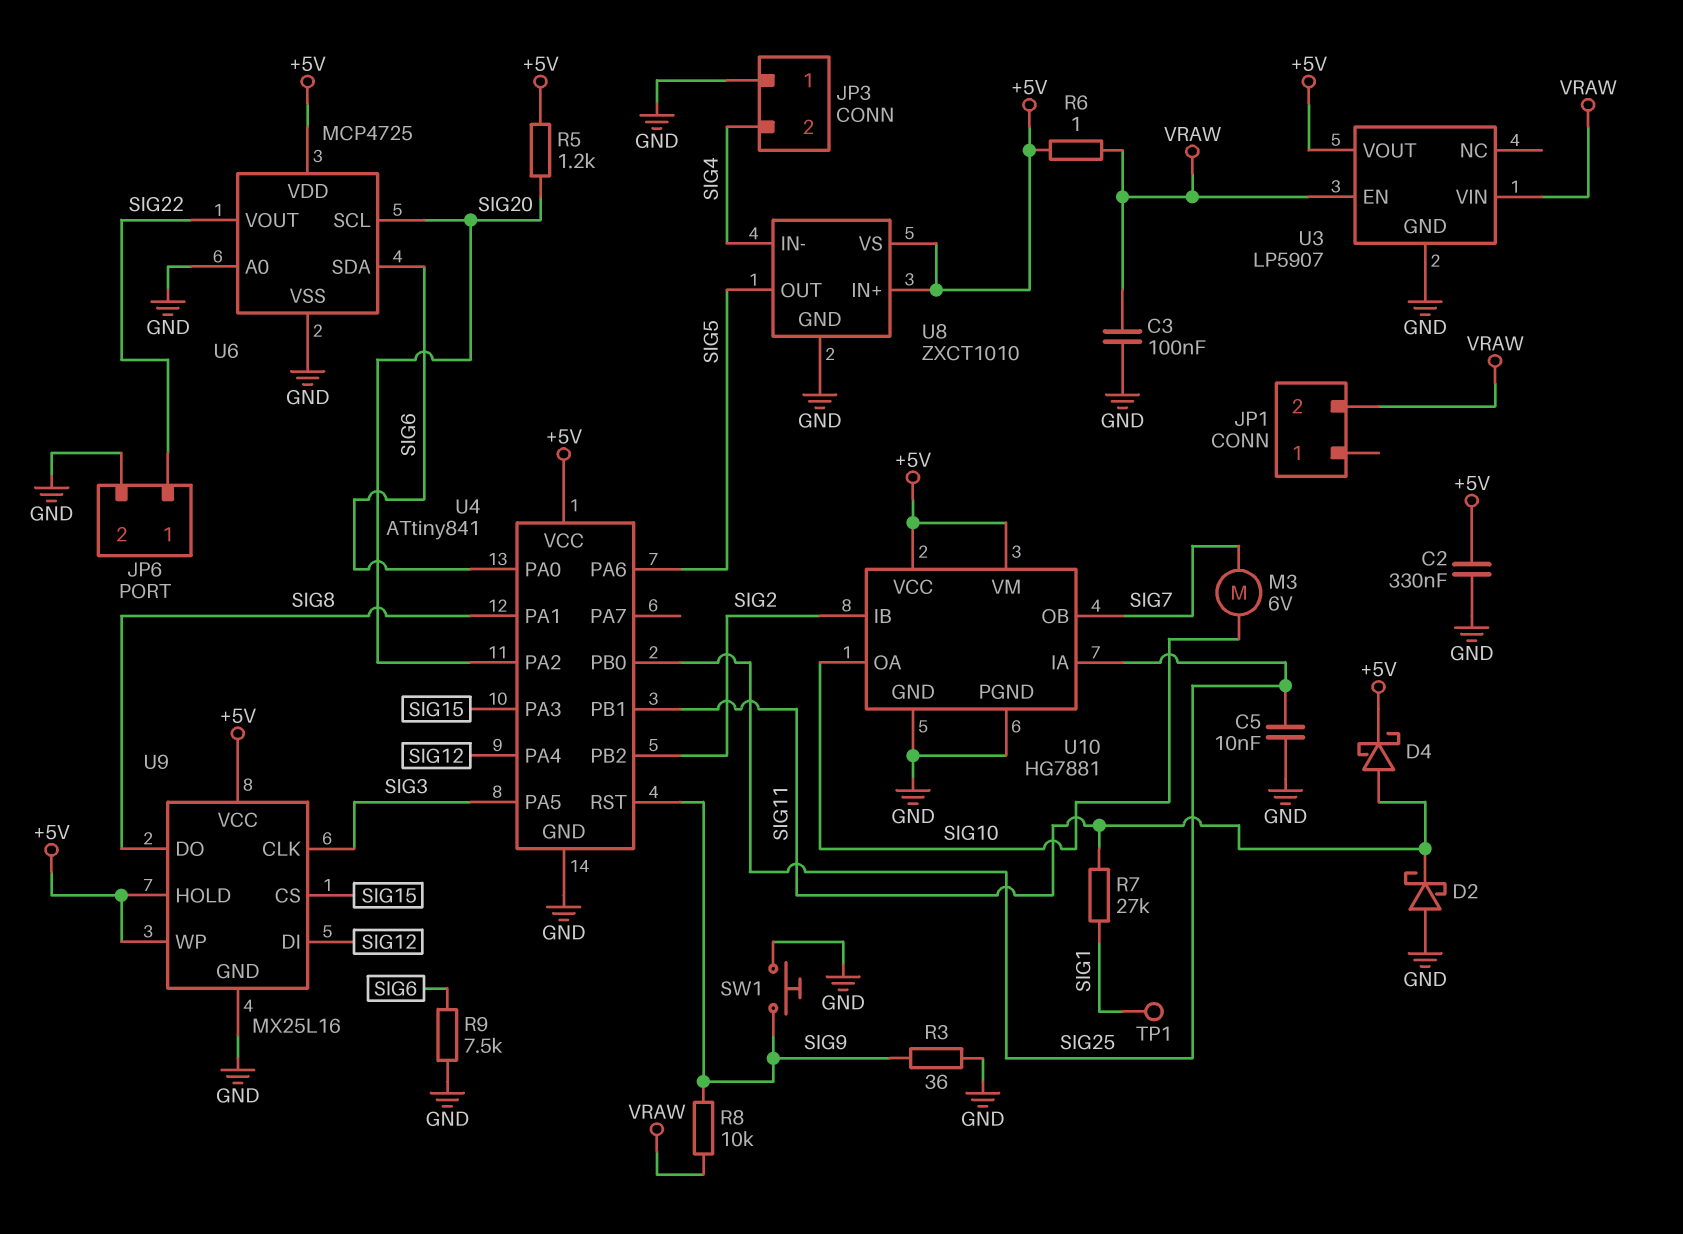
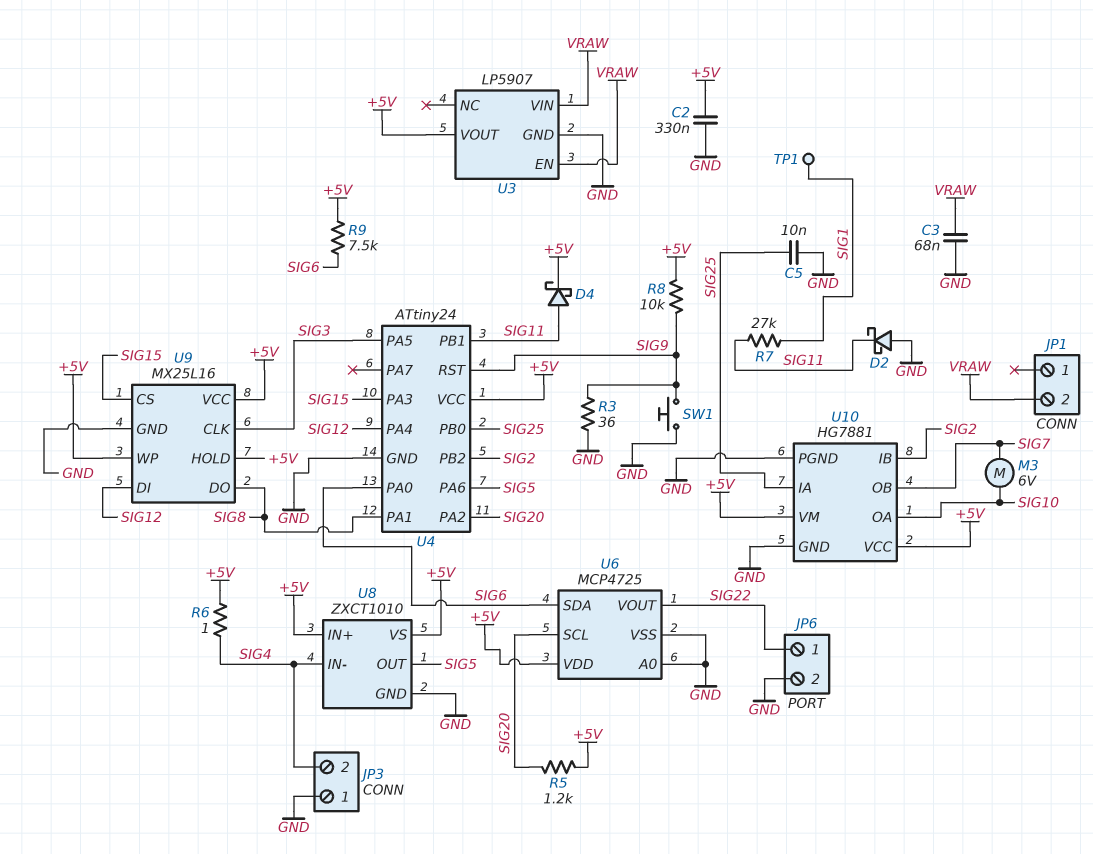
C3: 100nF (GND, VRAW) -> 68nF (GND, VRAW)
R6: 1 (+5V, VRAW) -> 1 (+5V, SIG4)
R8: 10k (SIG9, VRAW) -> 10k (+5V, SIG9)
R9: 7.5k (GND, SIG6) -> 7.5k (+5V, SIG6)
U4: ATtiny841 -> ATtiny24

